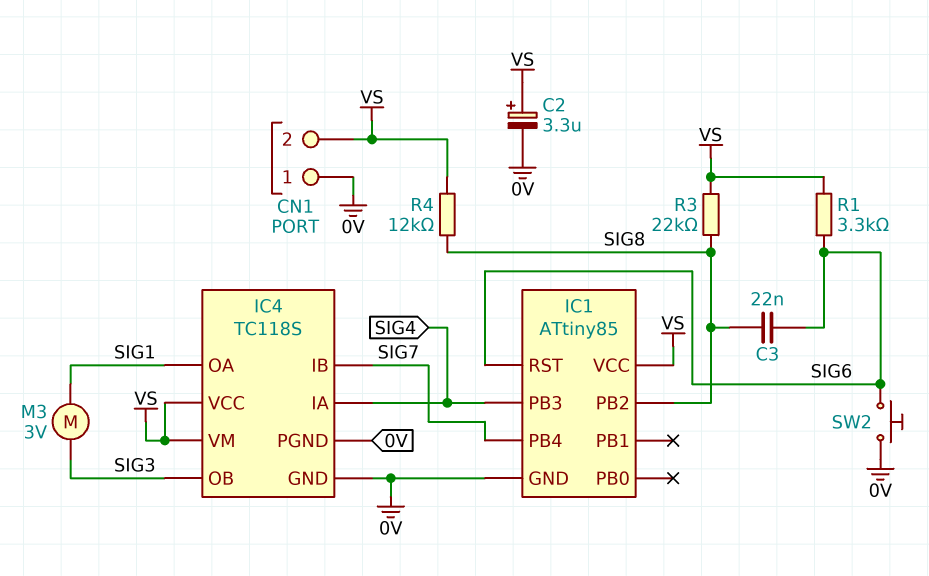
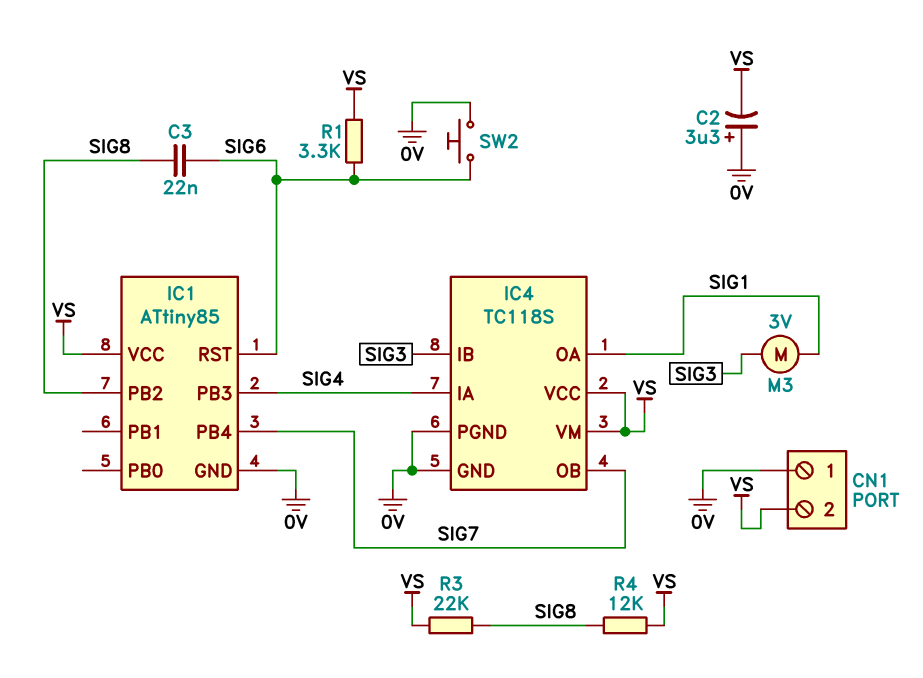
C2: 3.3uF (plus VS, minus 0V) -> 3.3uF (plus 0V, minus VS)
IC4 pin IB: SIG7 -> SIG3
IC4 pin OB: SIG3 -> SIG7

